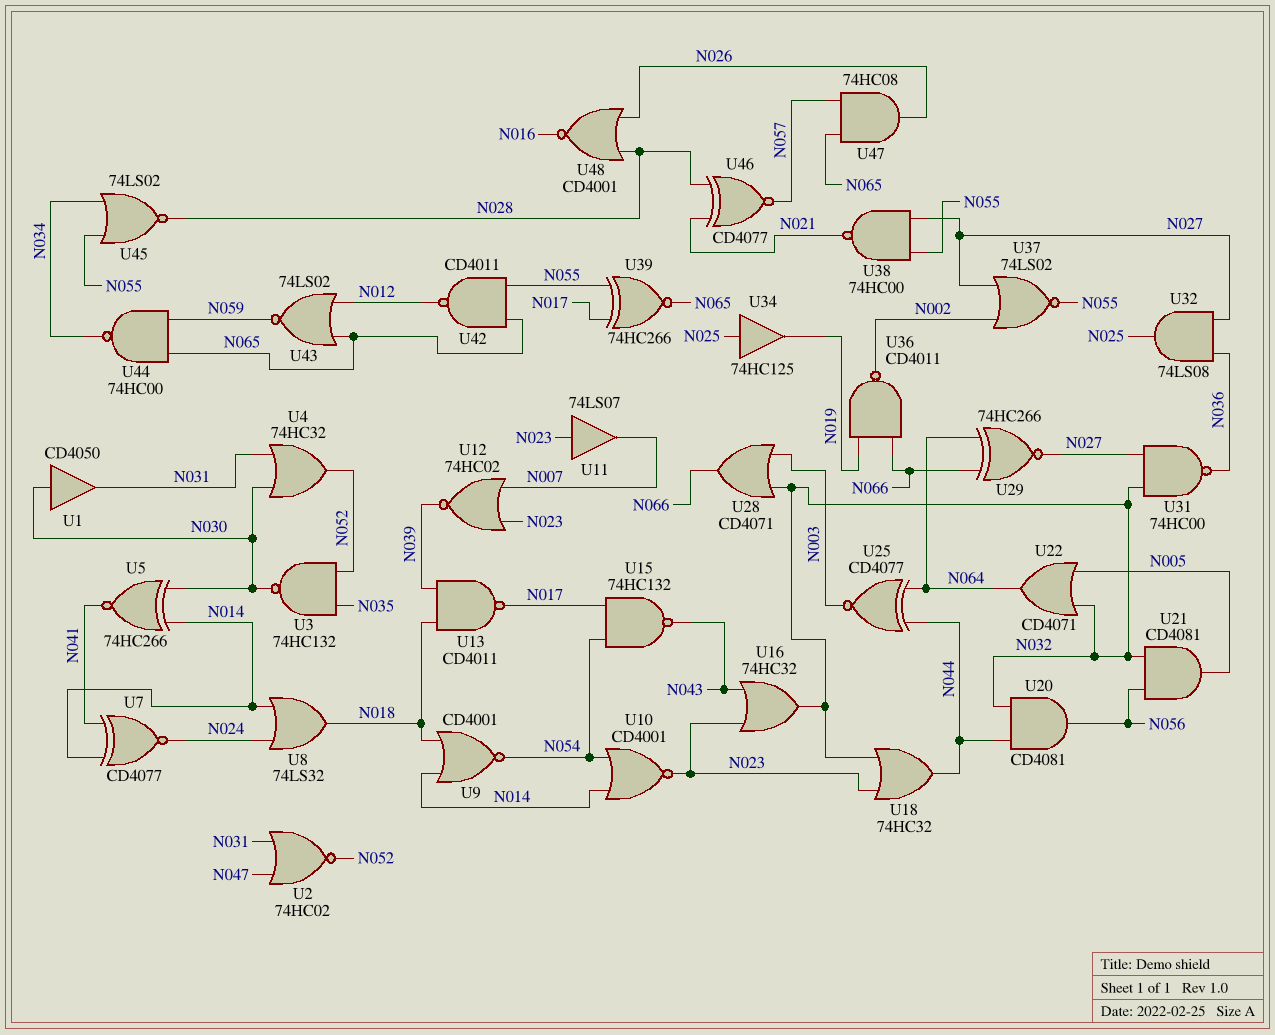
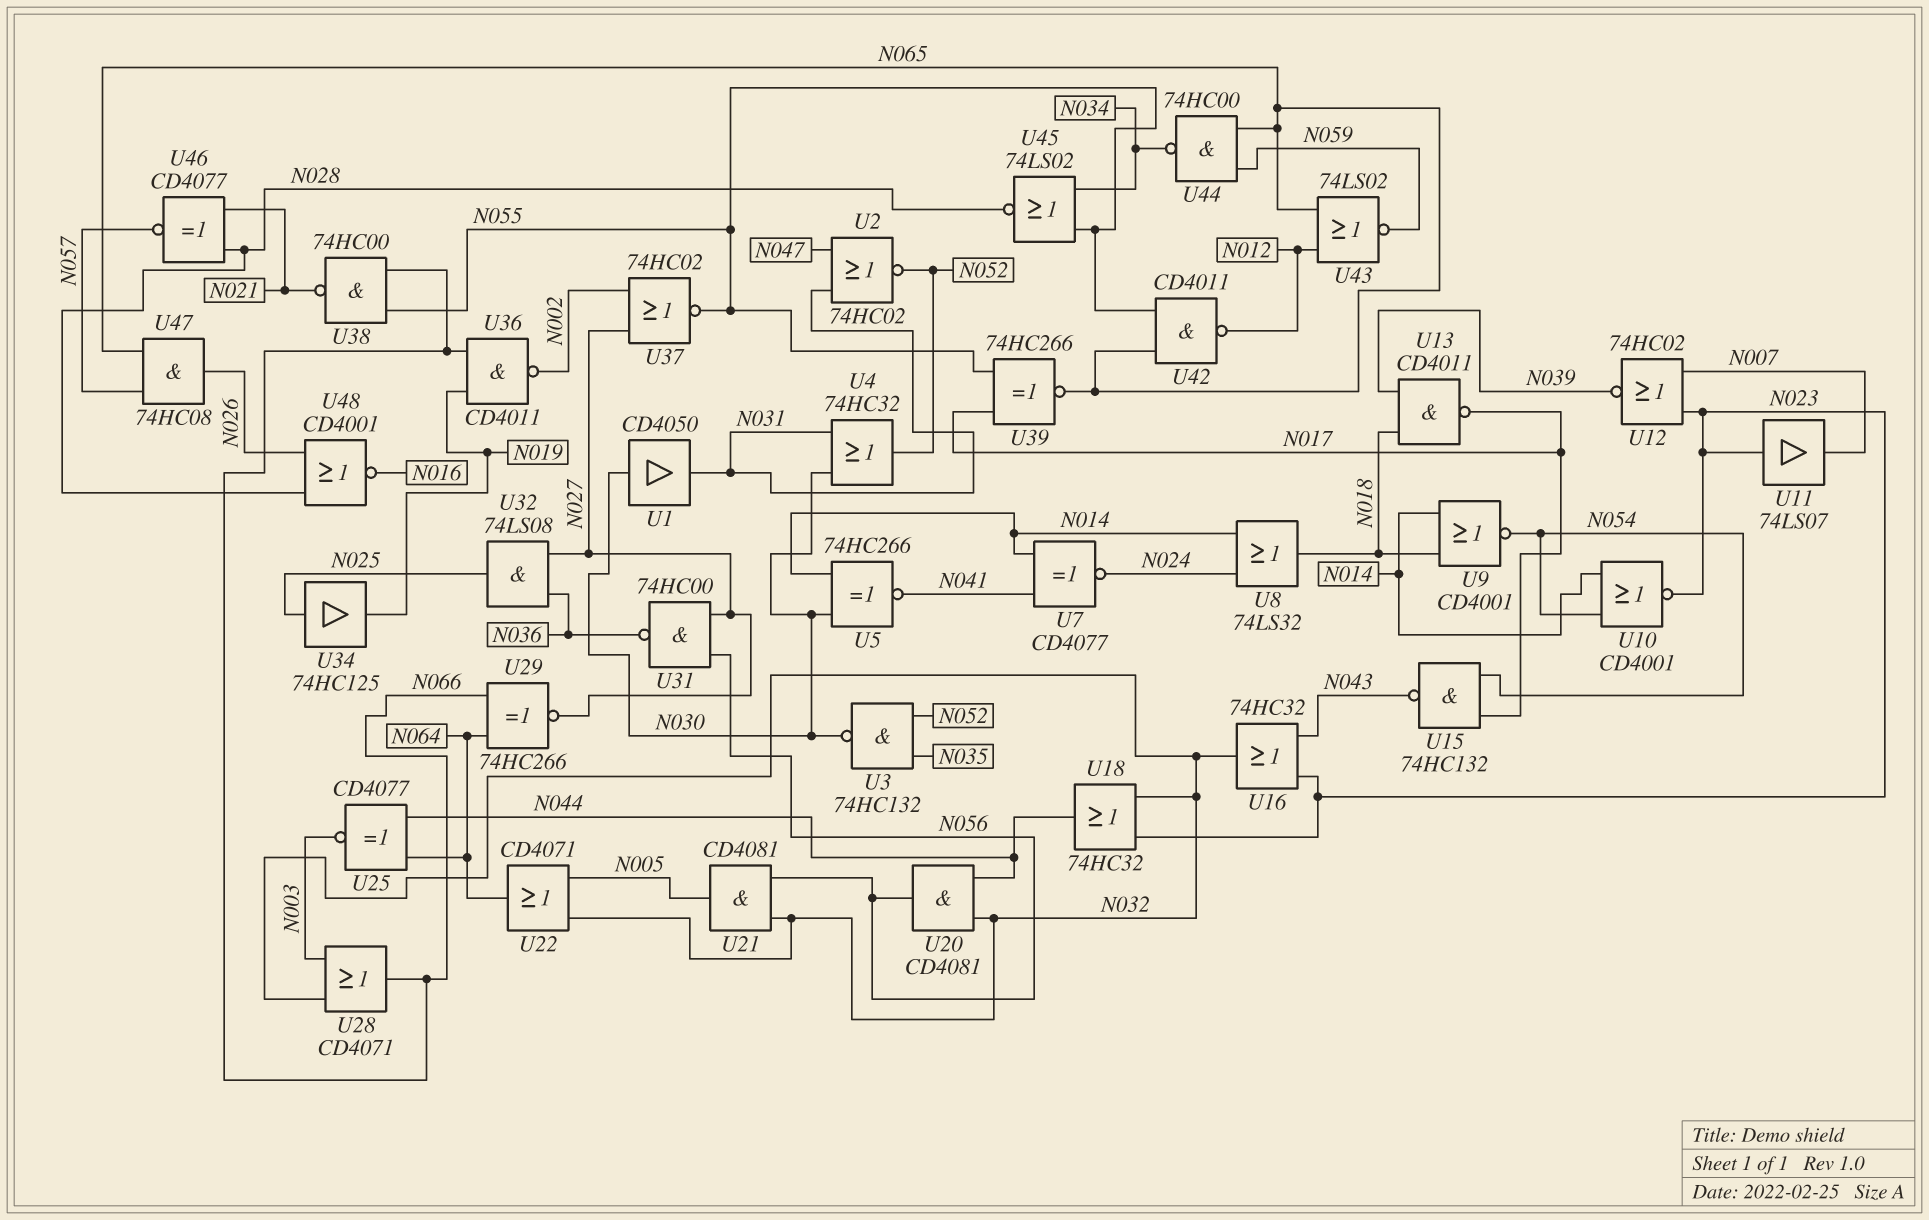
U31: NAND 74HC00 (in N027, in N032, out N036) -> NAND 74HC00 (in N027, in N056, out N036)
U37: NOR 74LS02 (in N002, in N027, out N055) -> NOR 74HC02 (in N002, in N027, out N055)
U38: NAND 74HC00 (in N027, in N055, out N021) -> NAND 74HC00 (in N055, in N066, out N021)

